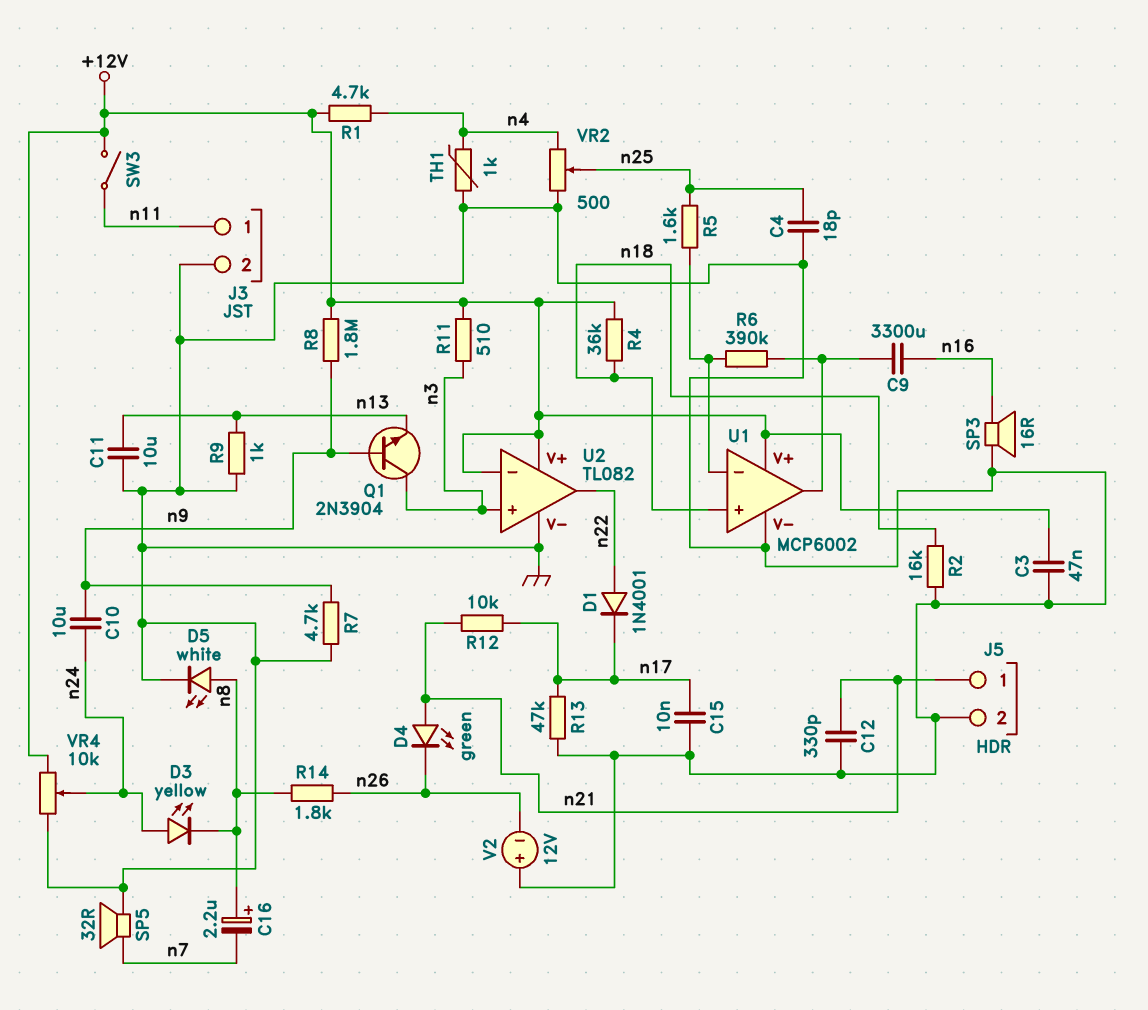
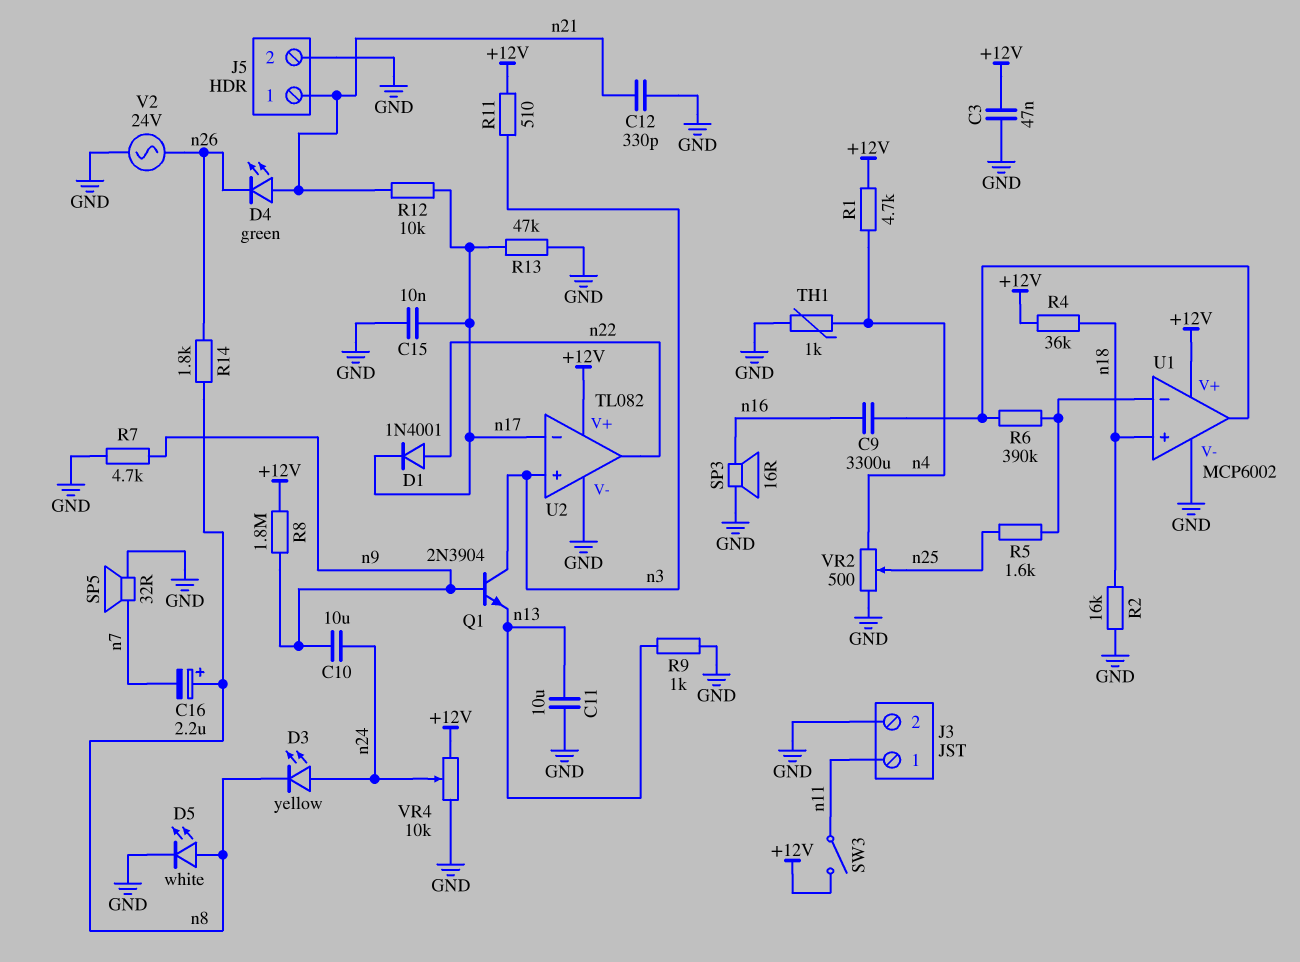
C4: 18pF (GND, n25) -> none
U2 pin in-: +12V -> n17
V2: 12V (plus GND, minus n26) -> AC 24V (GND, n26)

